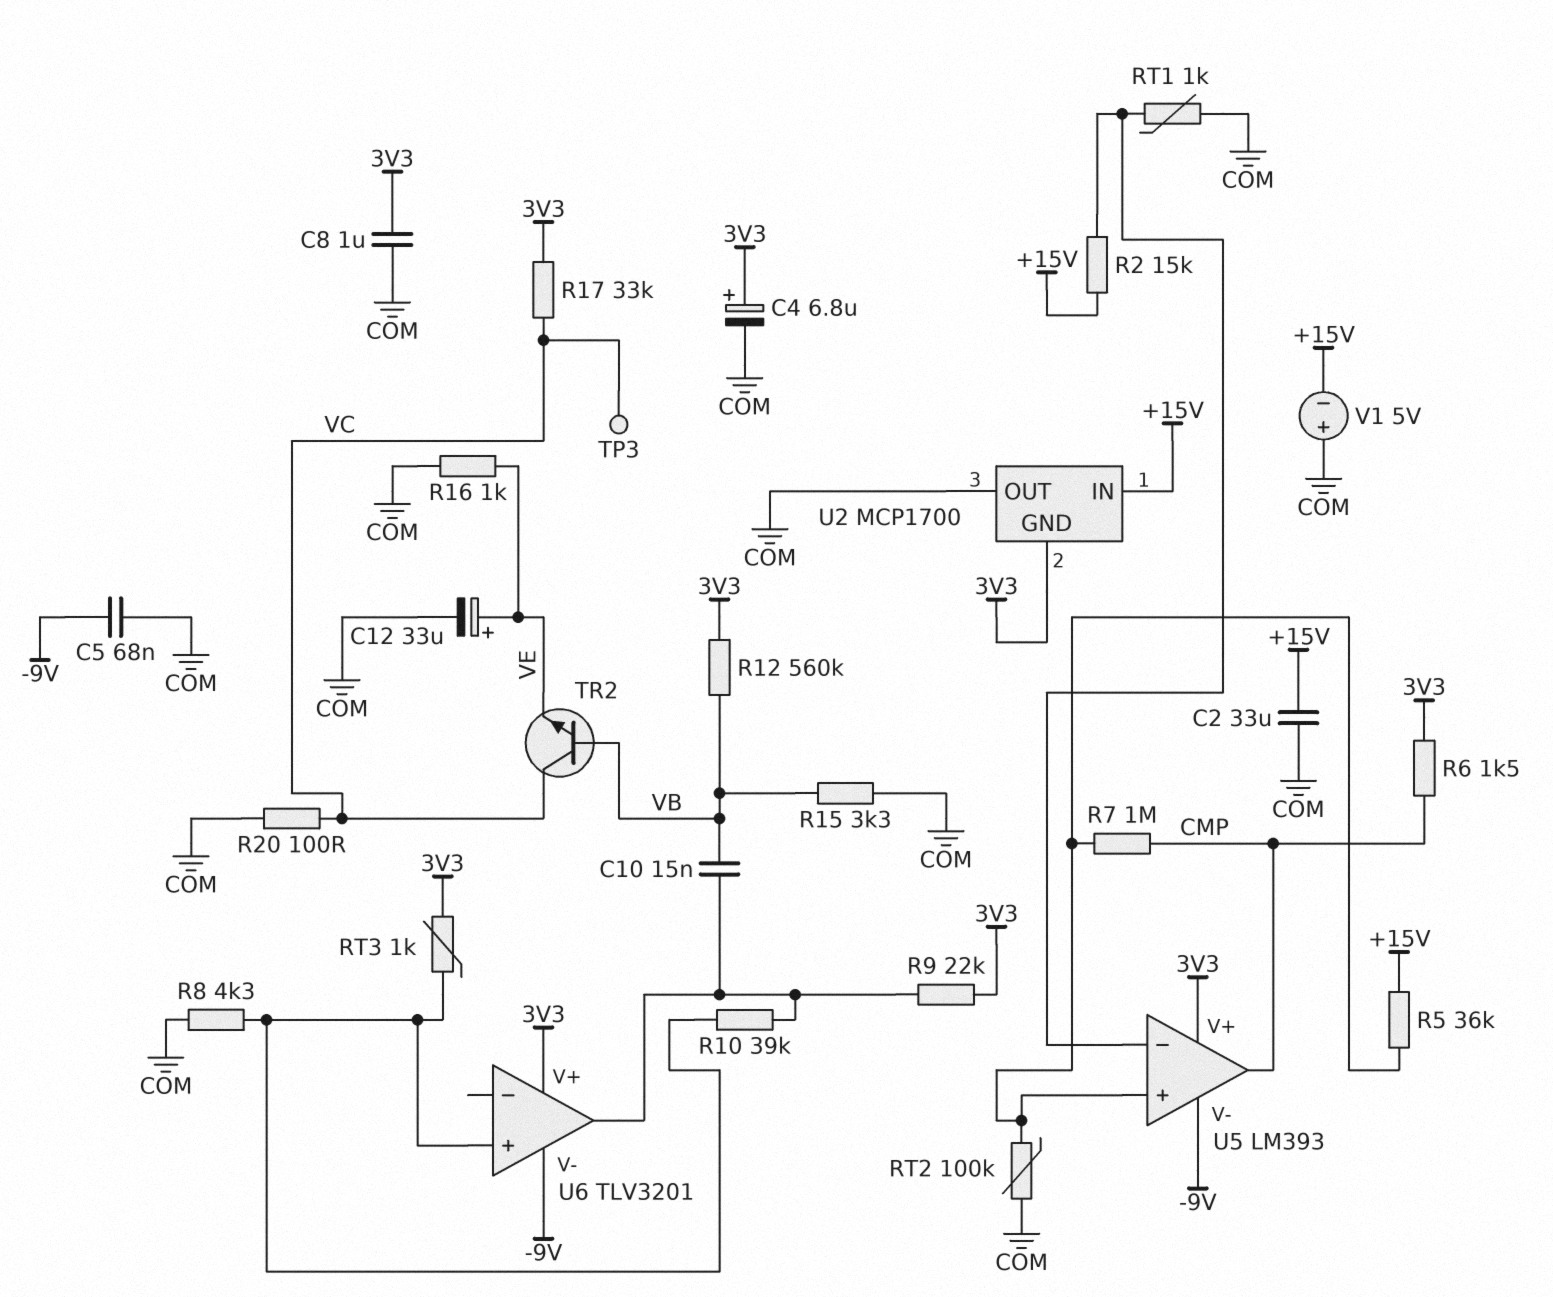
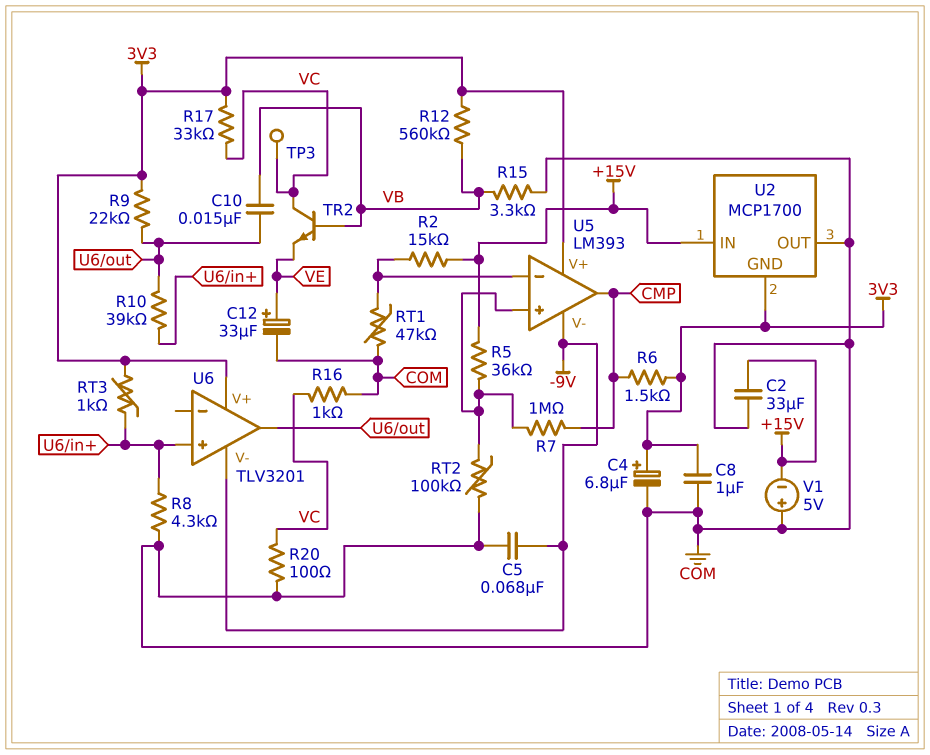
R16: 1k (COM, VE) -> 1k (COM, VC)
RT1: 1k (COM, U5/in-) -> 47k (COM, U5/in-)

